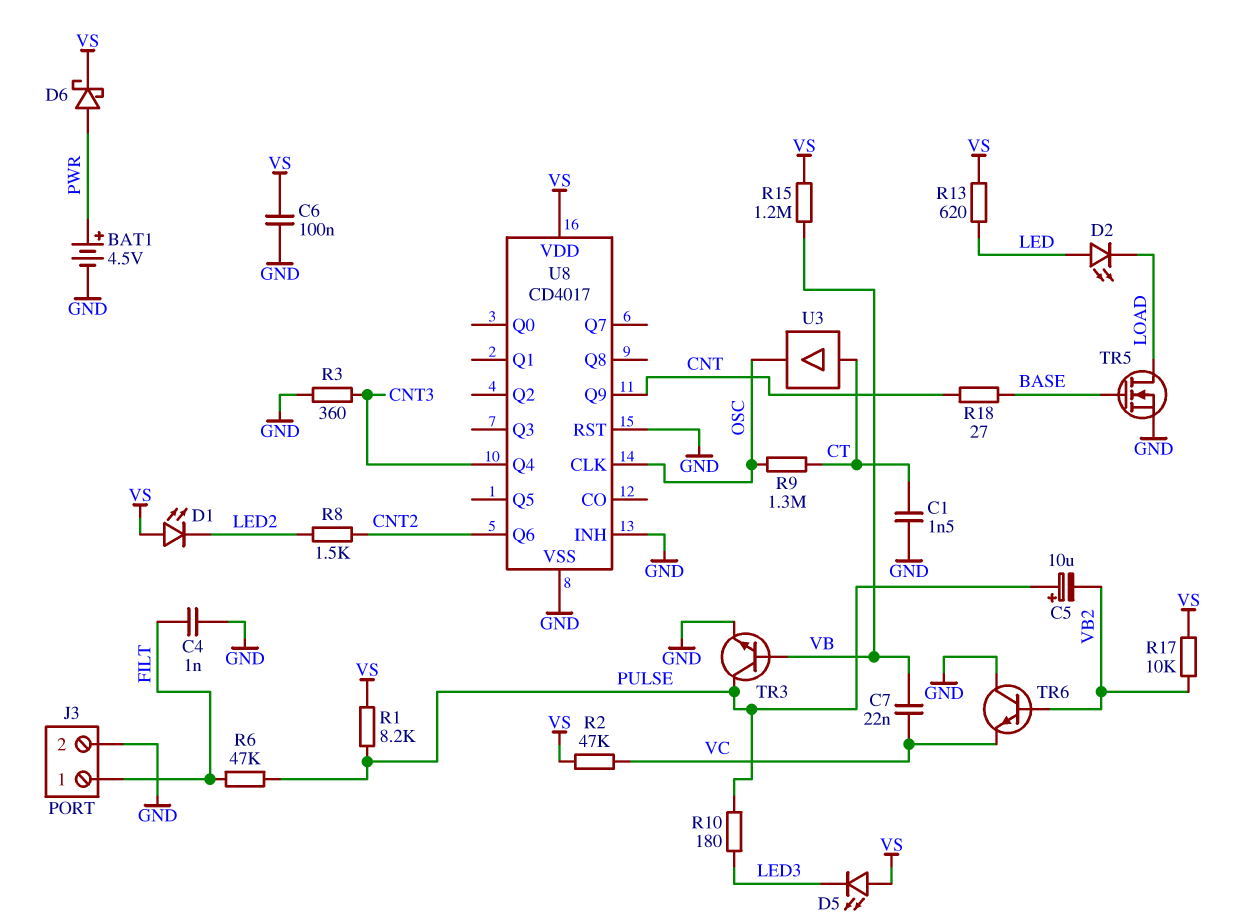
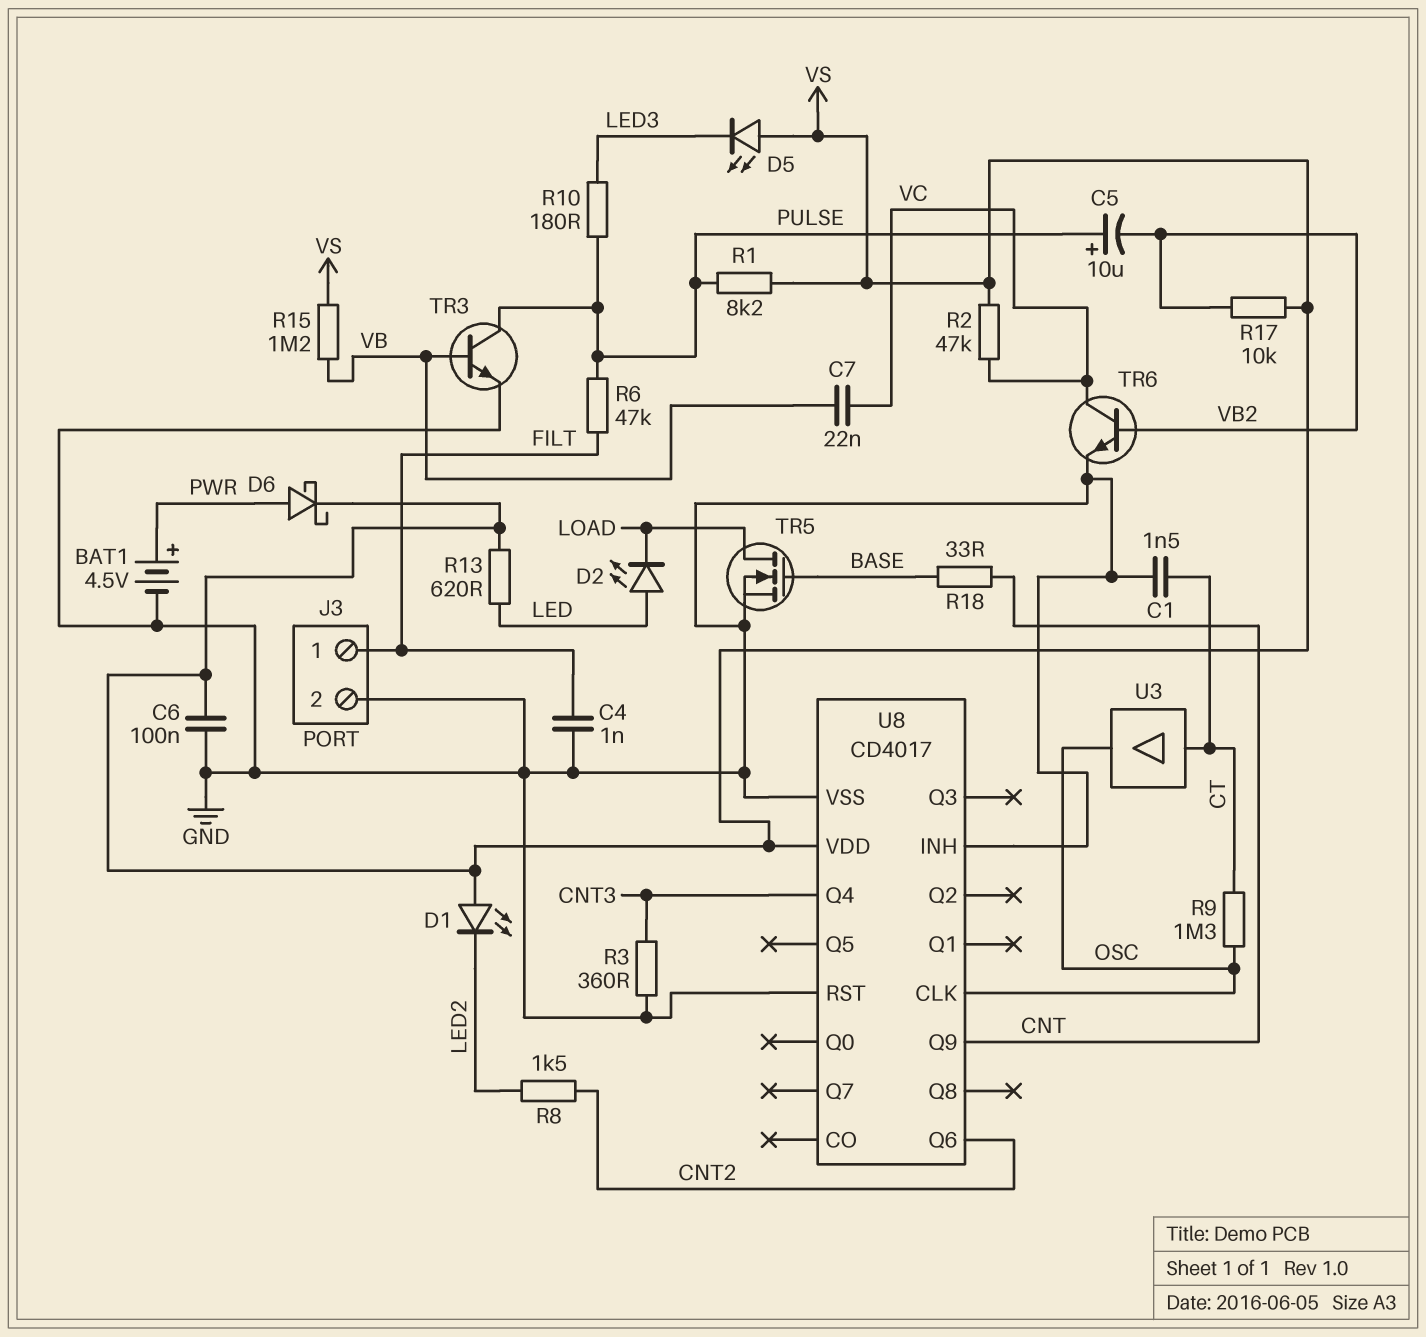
R18: 27 (BASE, CNT) -> 33 (BASE, CNT)
TR6: NPN (B VB2, C GND, E VC) -> NPN (B VB2, C VC, E GND)

